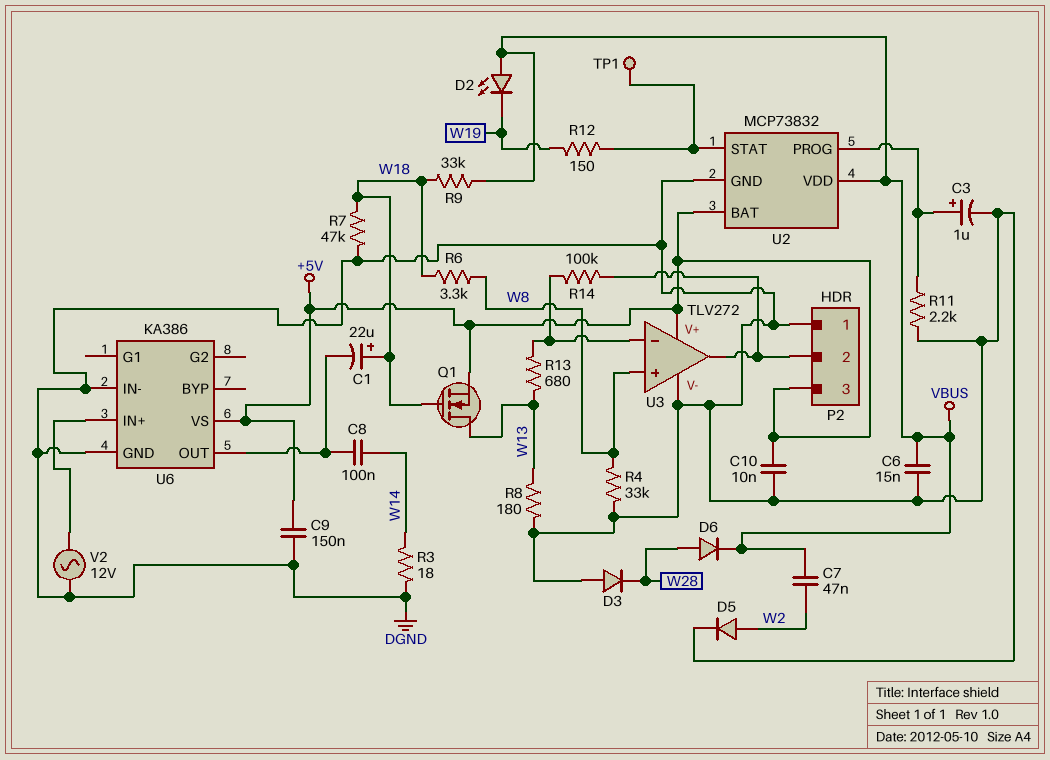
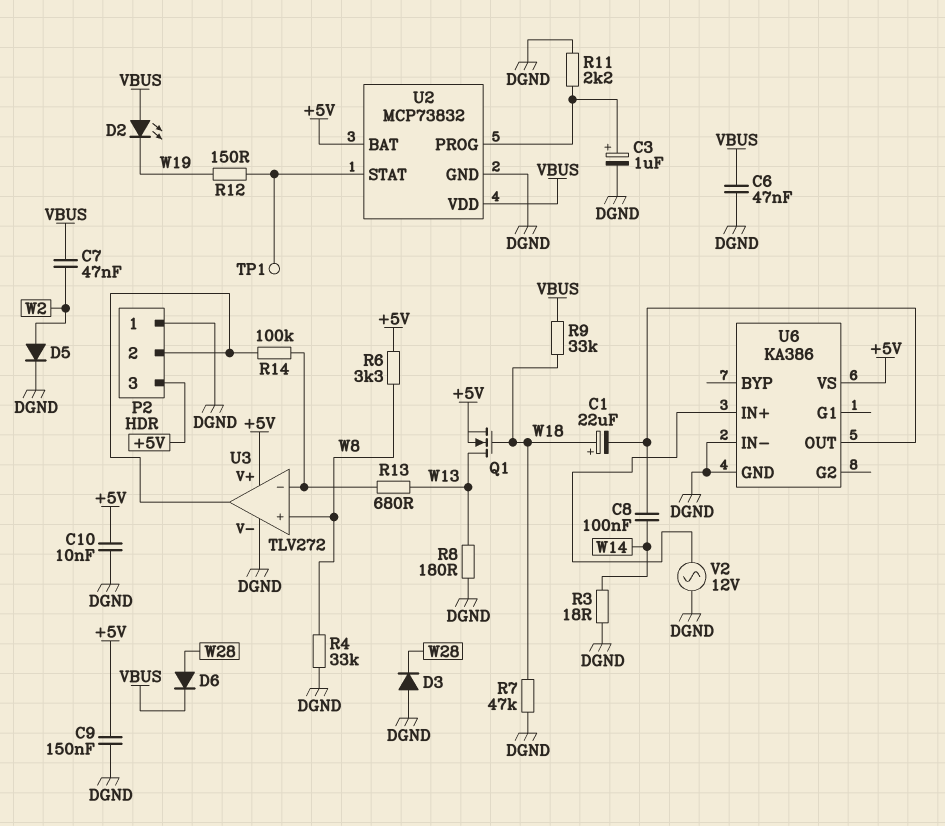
C6: 15nF (DGND, VBUS) -> 47nF (DGND, VBUS)
R6: 3.3k (W8, W18) -> 3.3k (+5V, W8)

